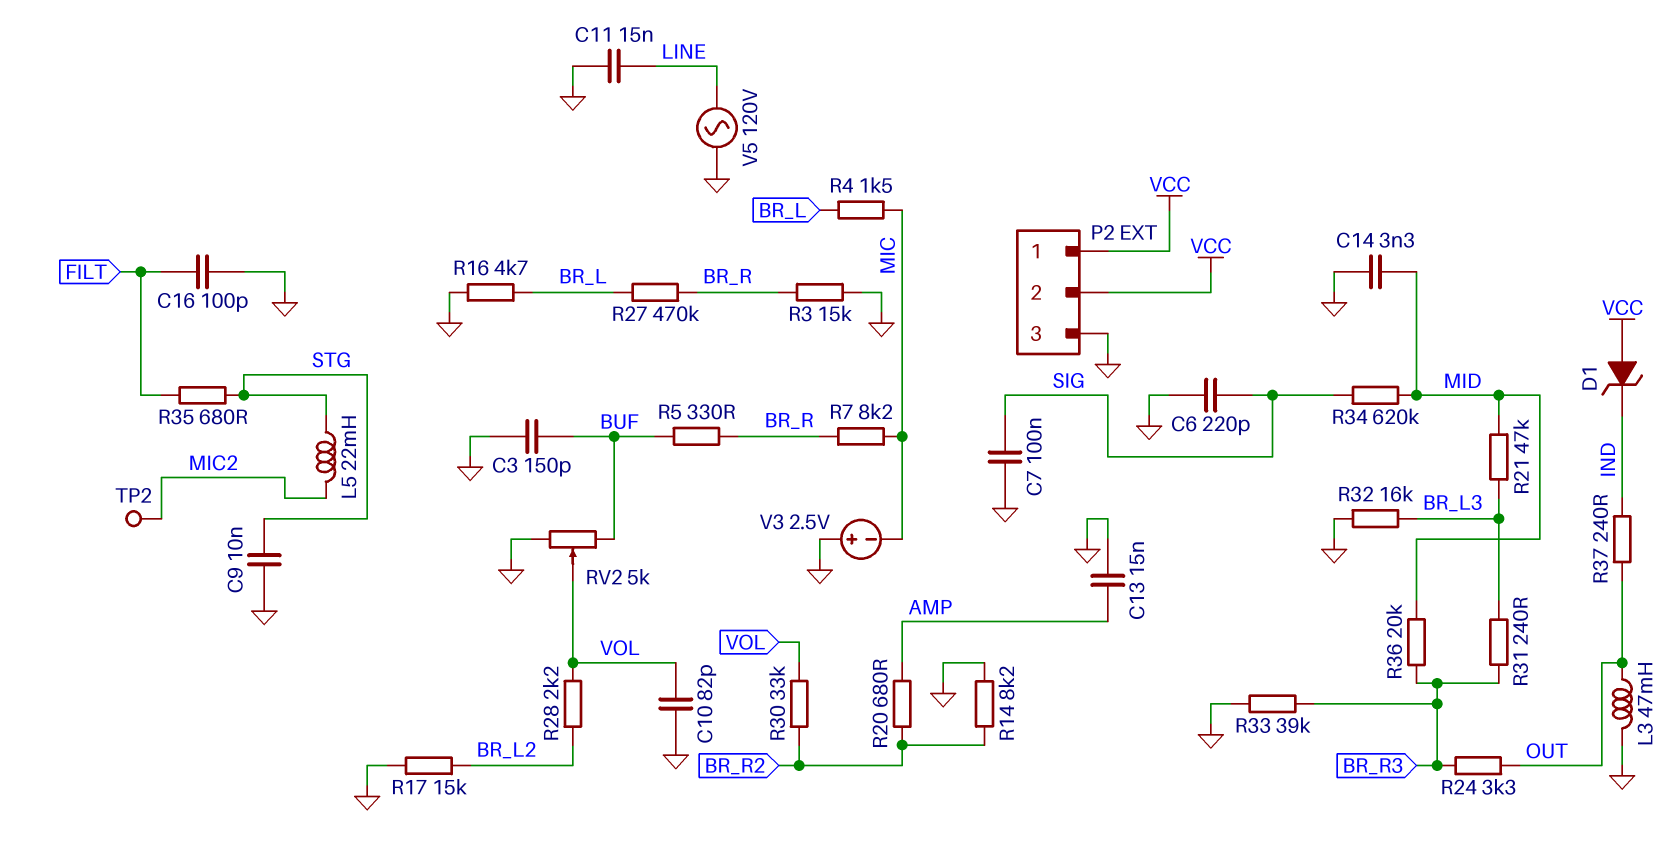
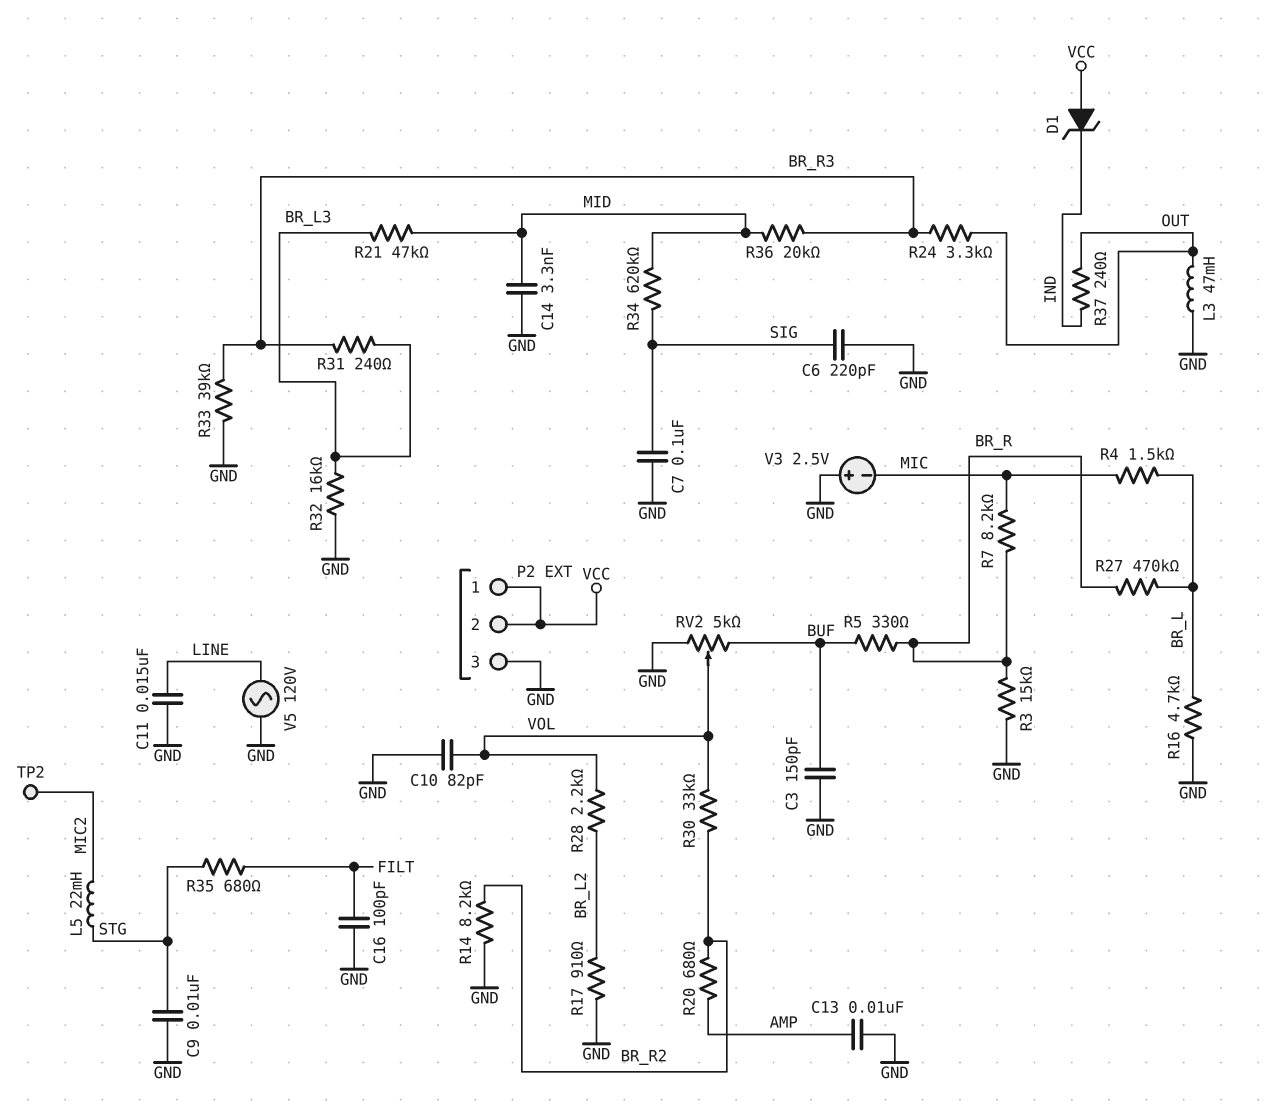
C13: 15nF (AMP, GND) -> 10nF (AMP, GND)
R17: 15k (BR_L2, GND) -> 910 (BR_L2, GND)

